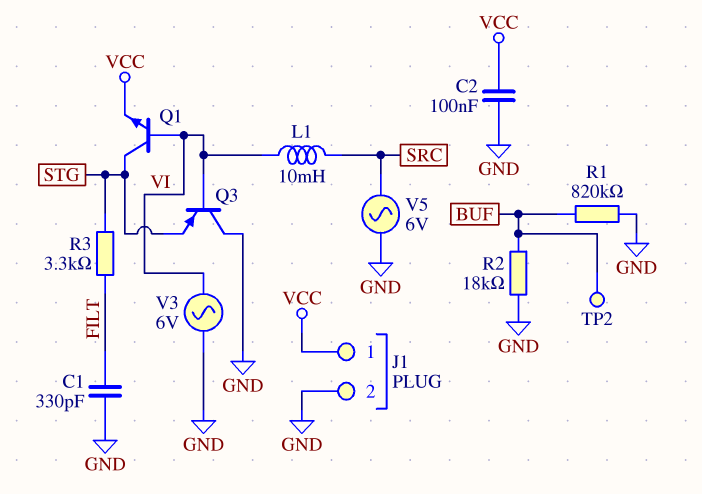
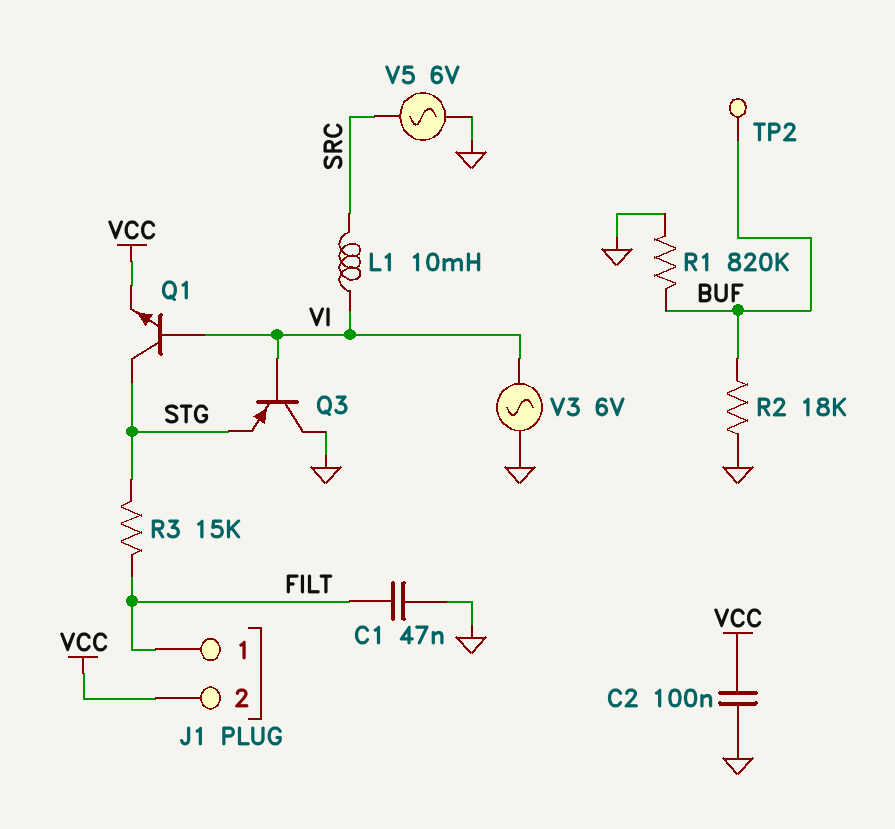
C1: 330pF (FILT, GND) -> 47nF (FILT, GND)
J1 pin 1: VCC -> FILT
J1 pin 2: GND -> VCC
R3: 3.3k (FILT, STG) -> 15k (FILT, STG)

